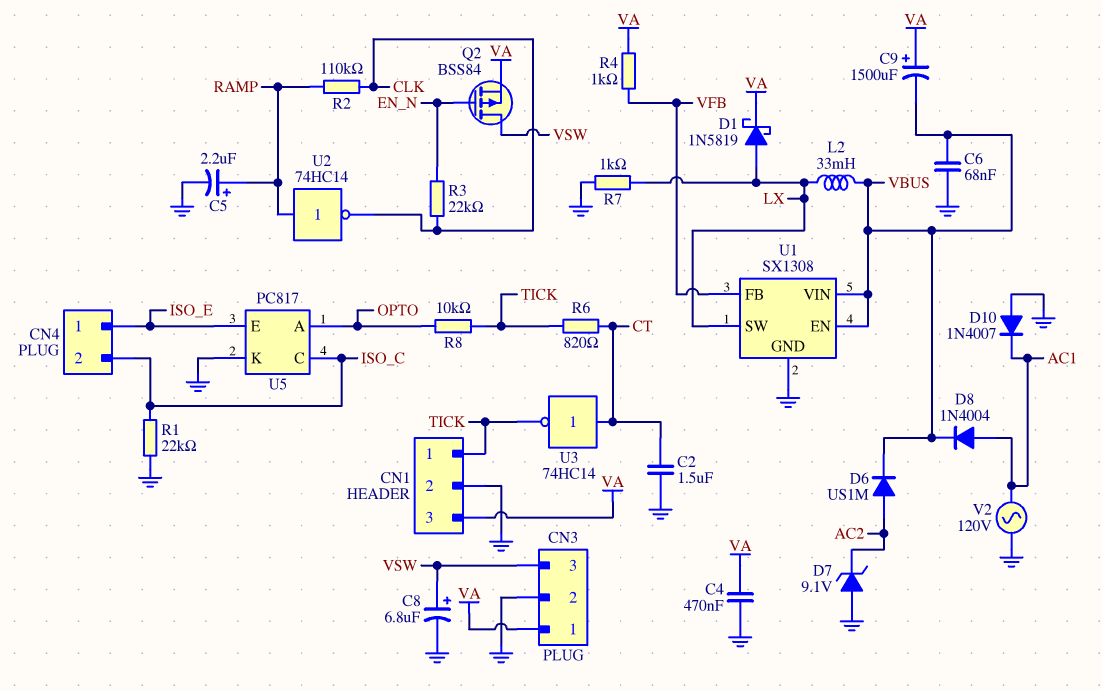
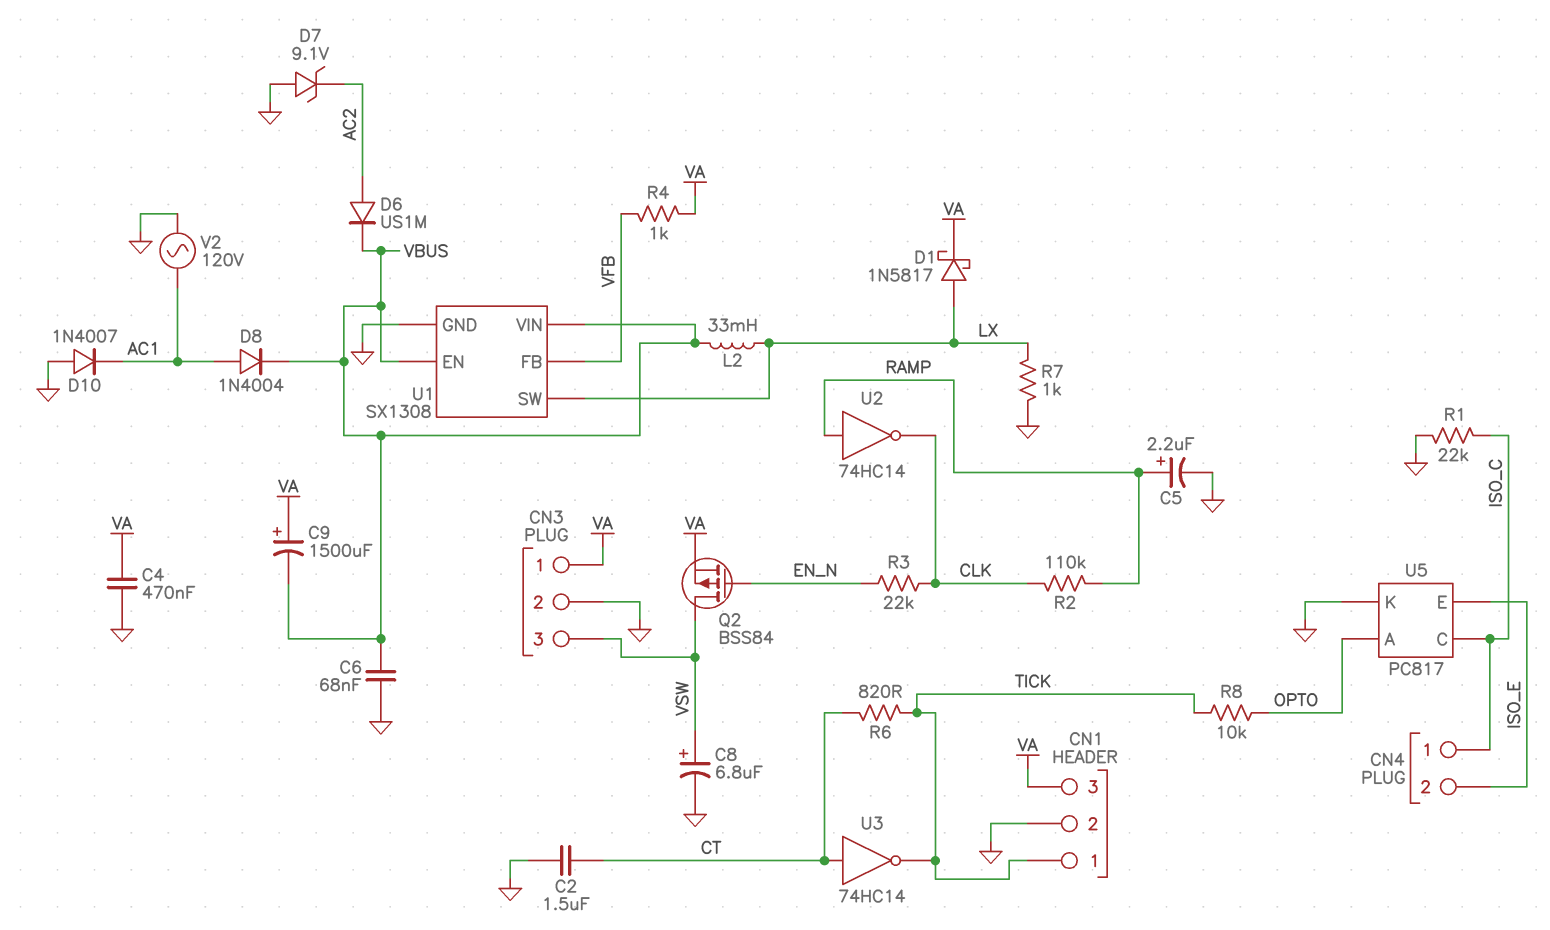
CN4 pin 1: ISO_E -> ISO_C
CN4 pin 2: ISO_C -> ISO_E
D1: schottky 1N5819 (A LX, K VA) -> schottky 1N5817 (A LX, K VA)

